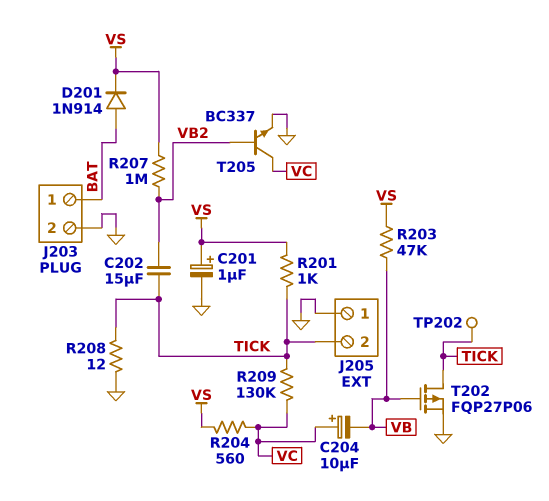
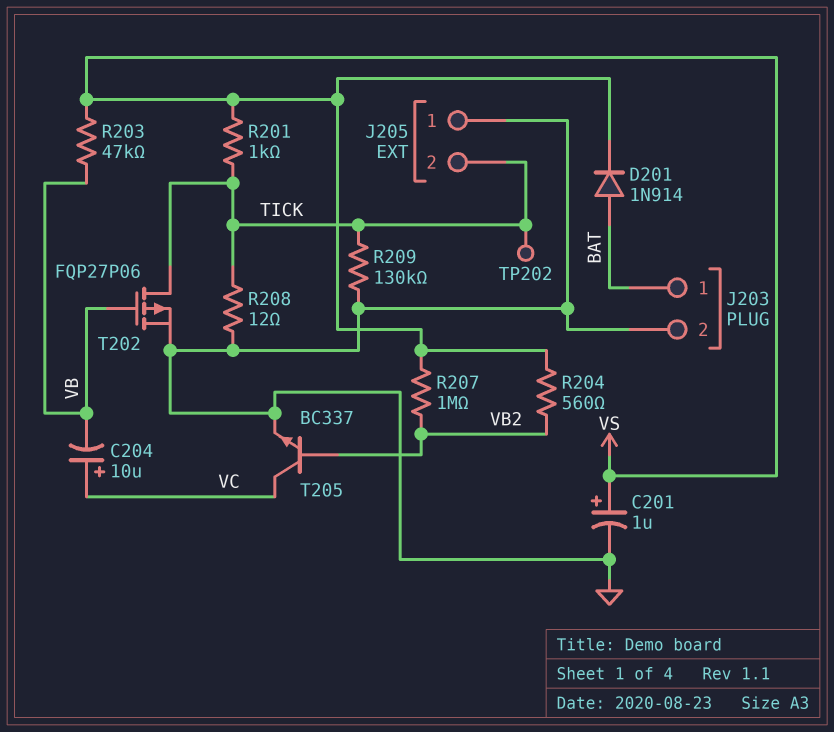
C202: 15uF (TICK, VB2) -> none
R204: 560 (VC, VS) -> 560 (VB2, VS)
R209: 130k (TICK, VC) -> 130k (GND, TICK)

